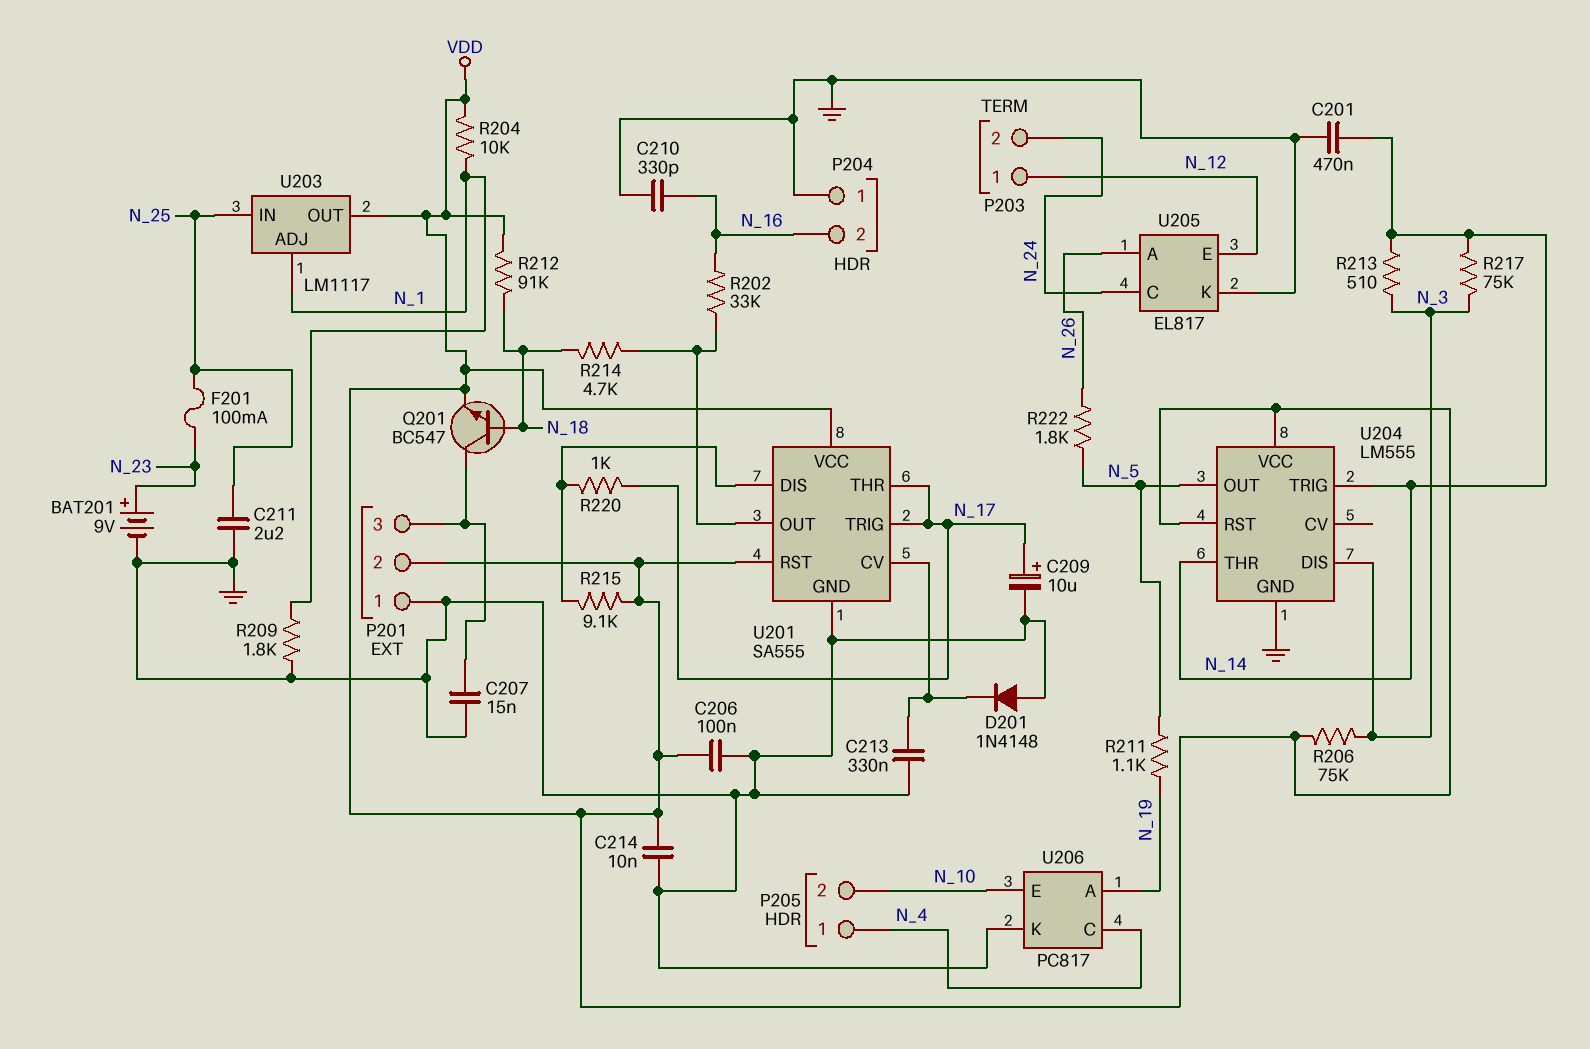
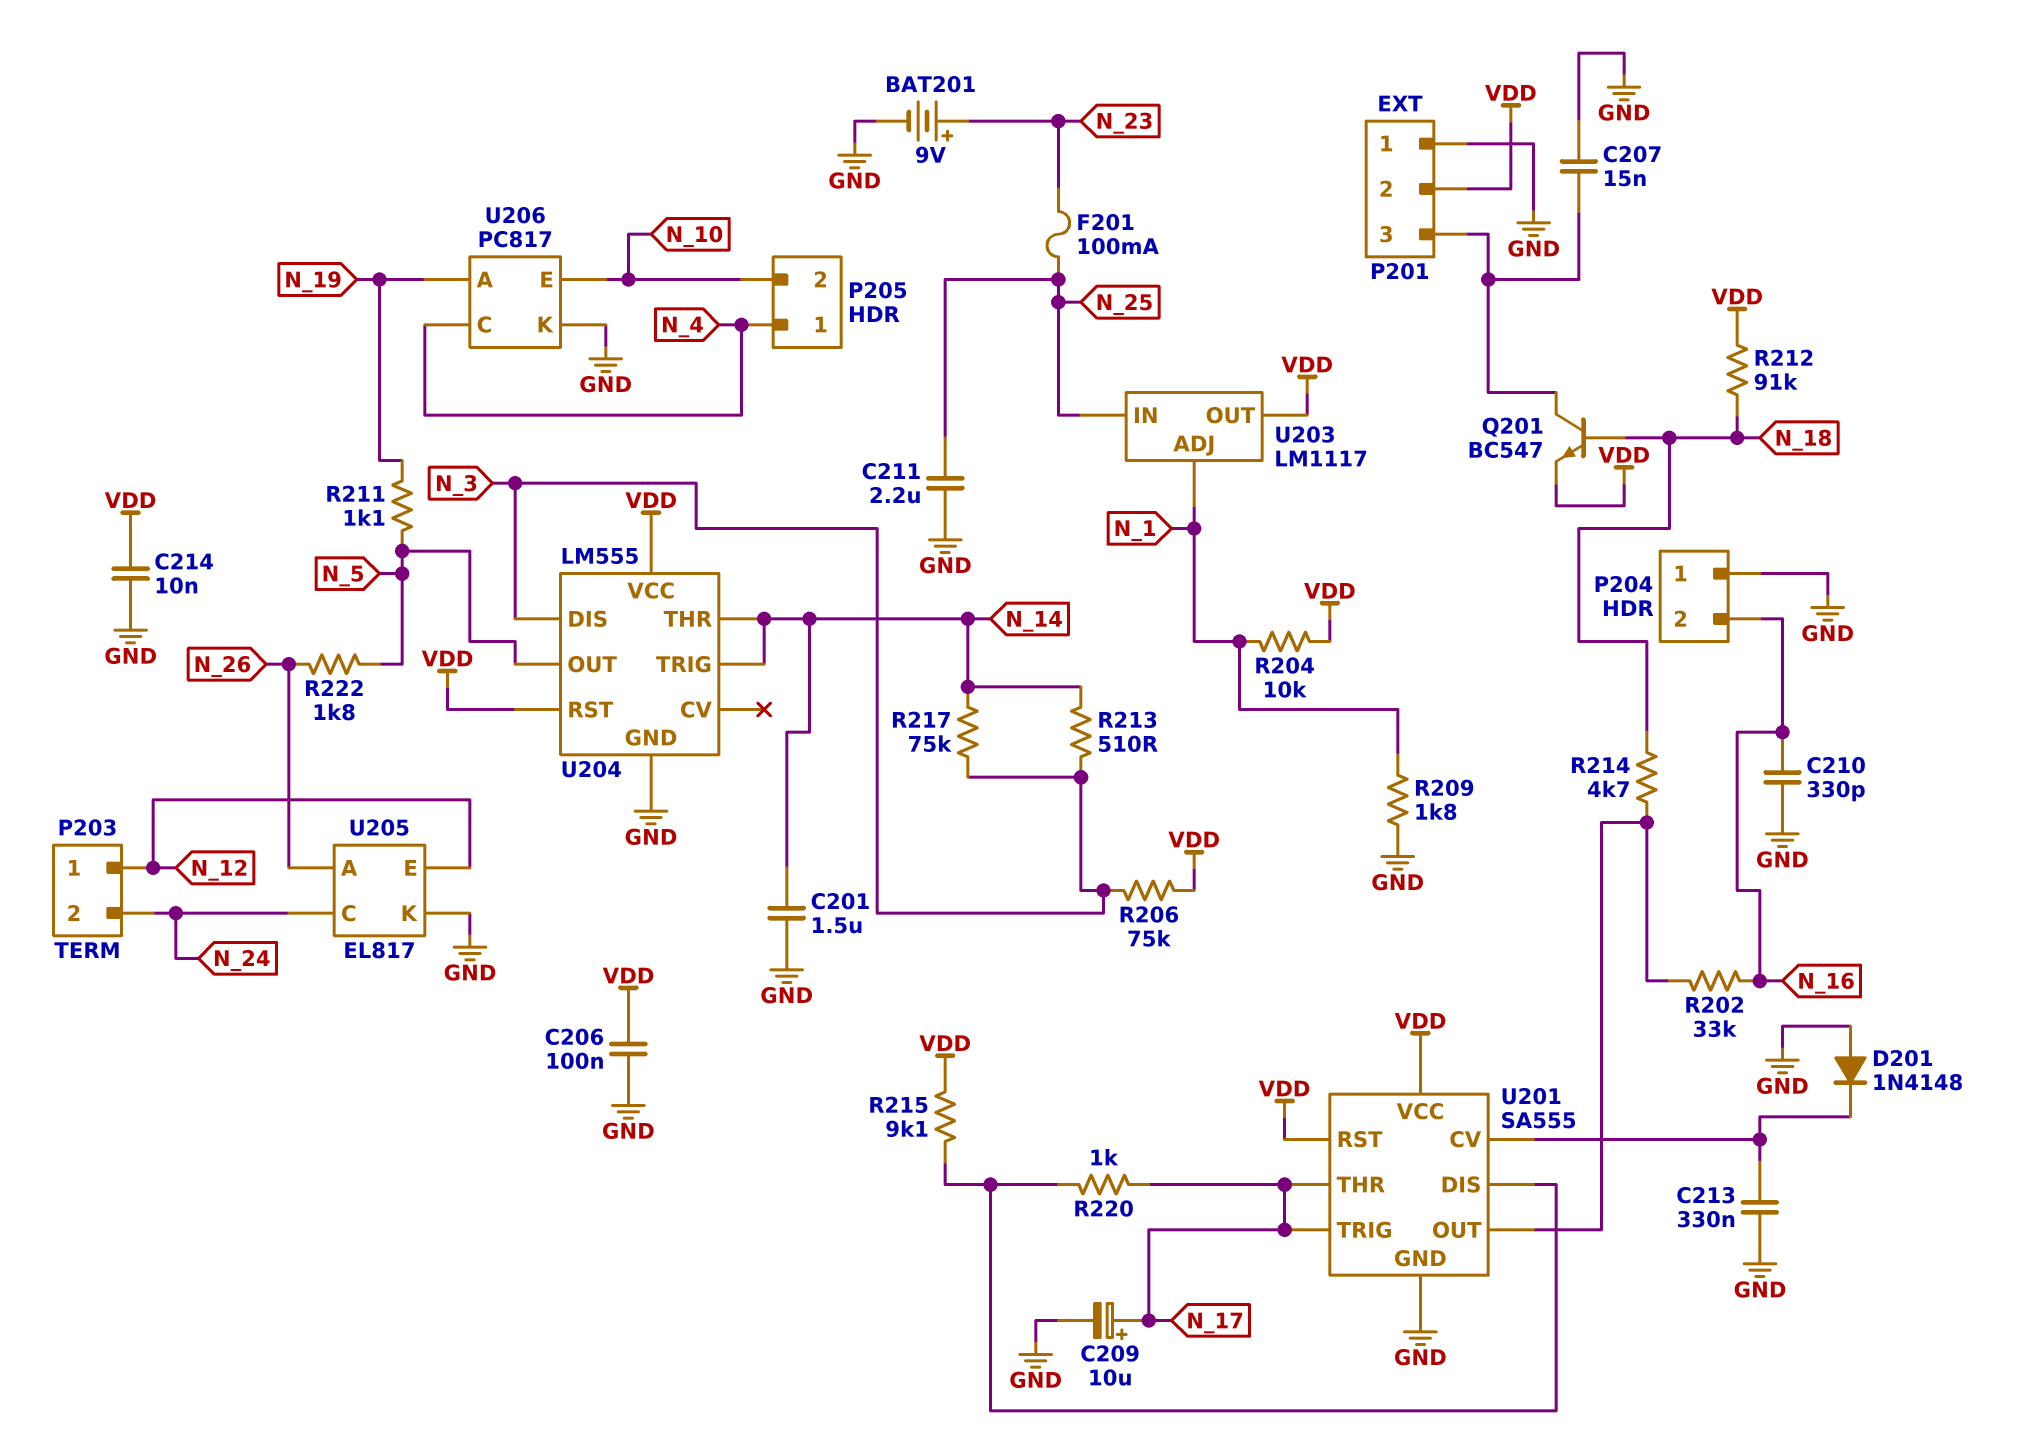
C201: 470nF (GND, N_14) -> 1.5uF (GND, N_14)

